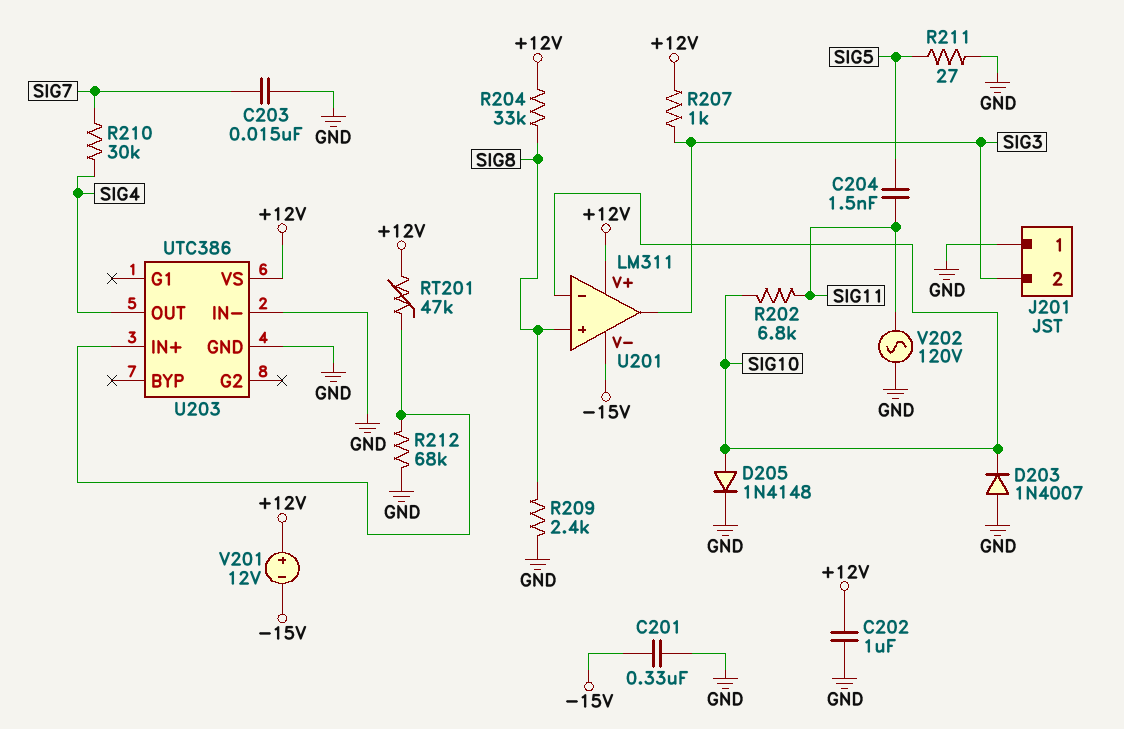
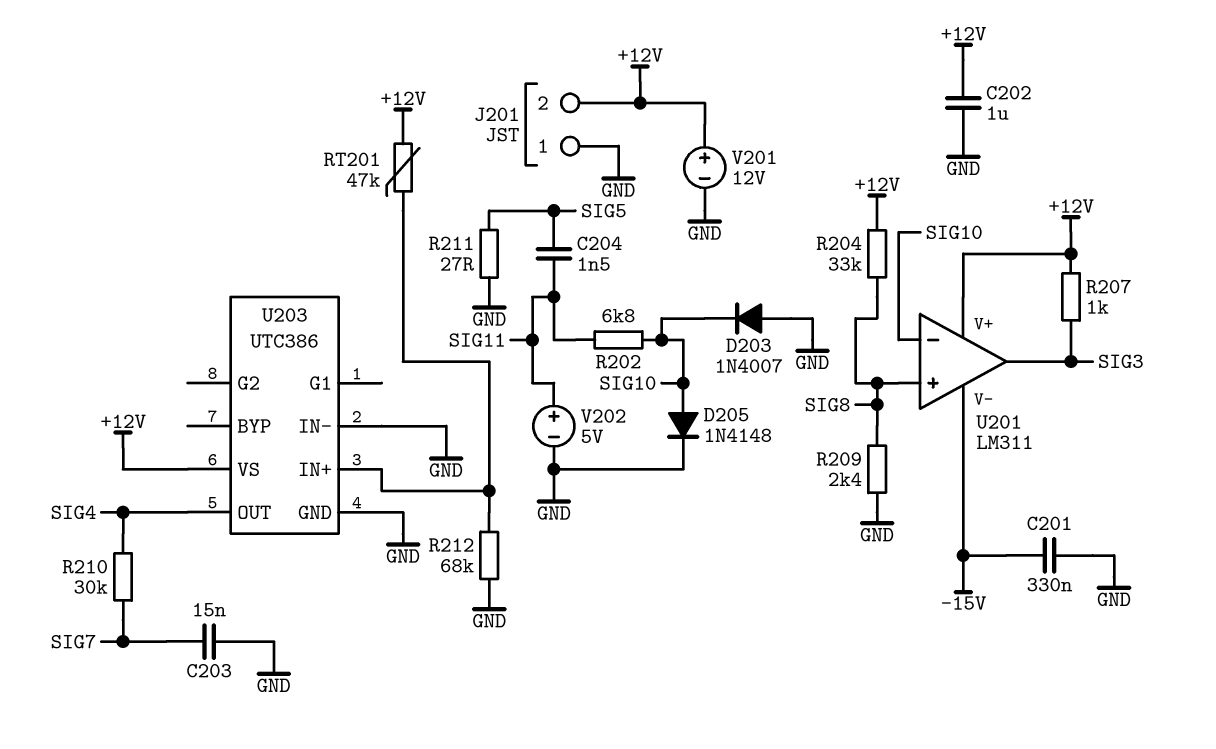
J201 pin 2: SIG3 -> +12V
V201: 12V (plus +12V, minus -15V) -> 12V (plus +12V, minus GND)
V202: AC 120V (GND, SIG11) -> 5V (plus SIG11, minus GND)

